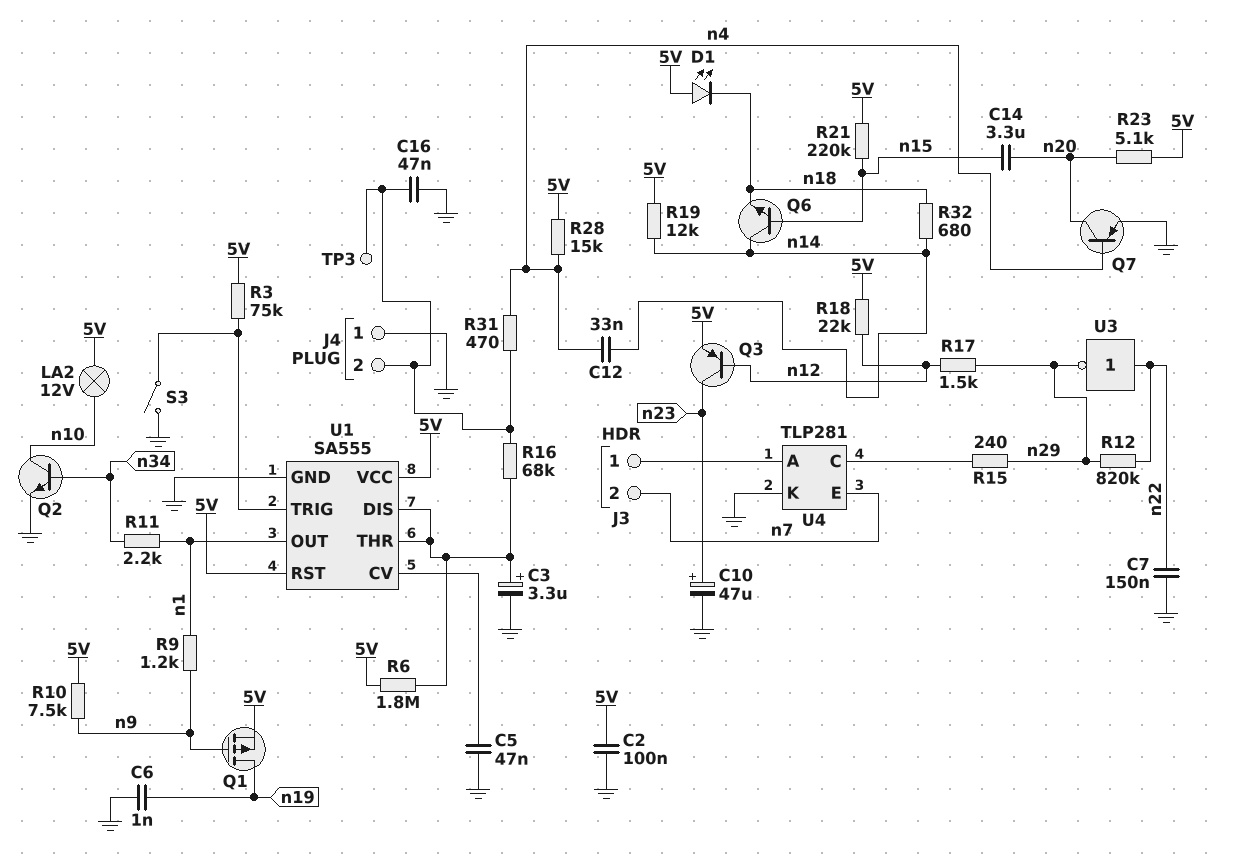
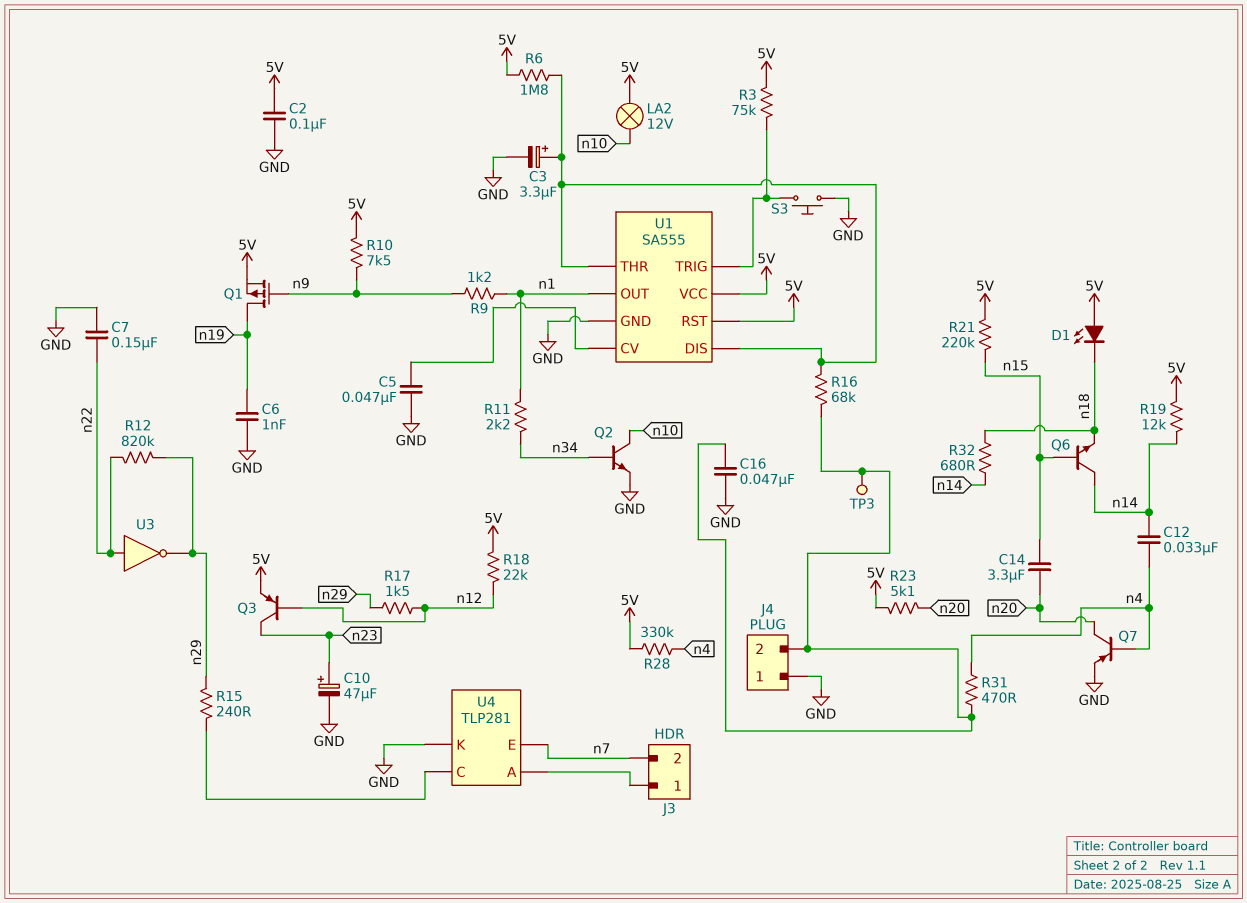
R28: 15k (5V, n4) -> 330k (5V, n4)
S3: switch (GND, U1/TRIG) -> button (GND, U1/TRIG)

